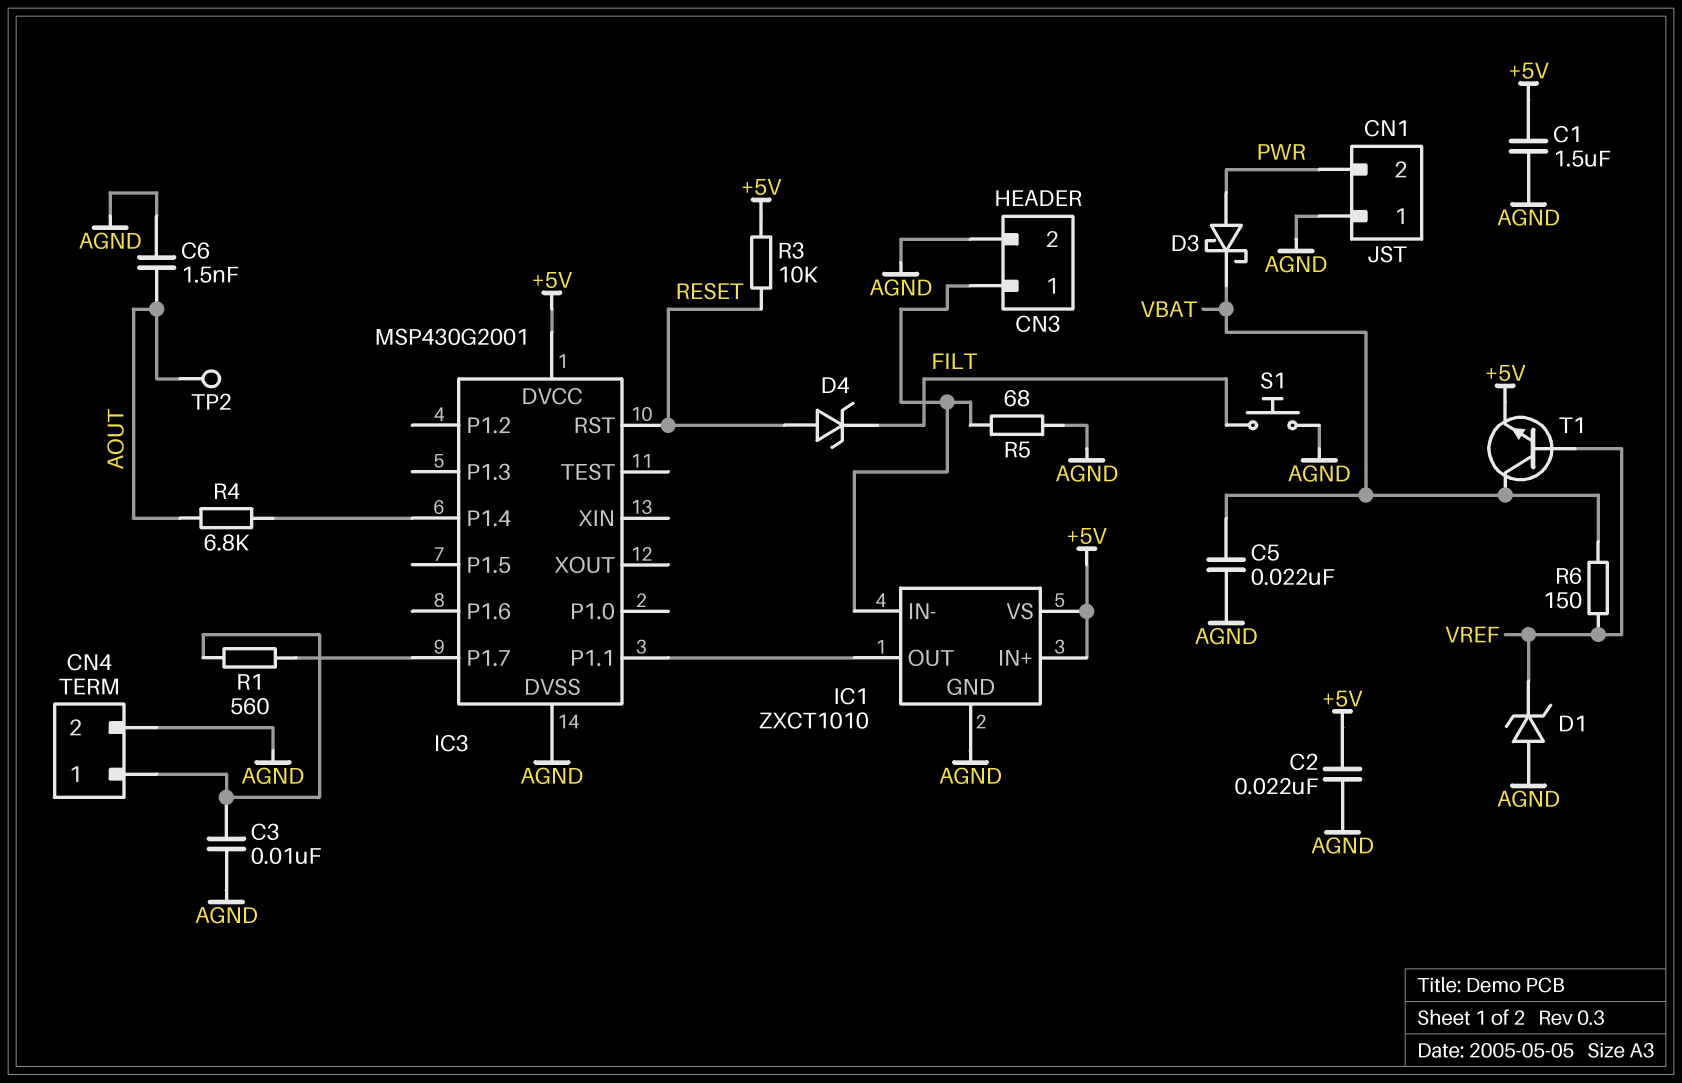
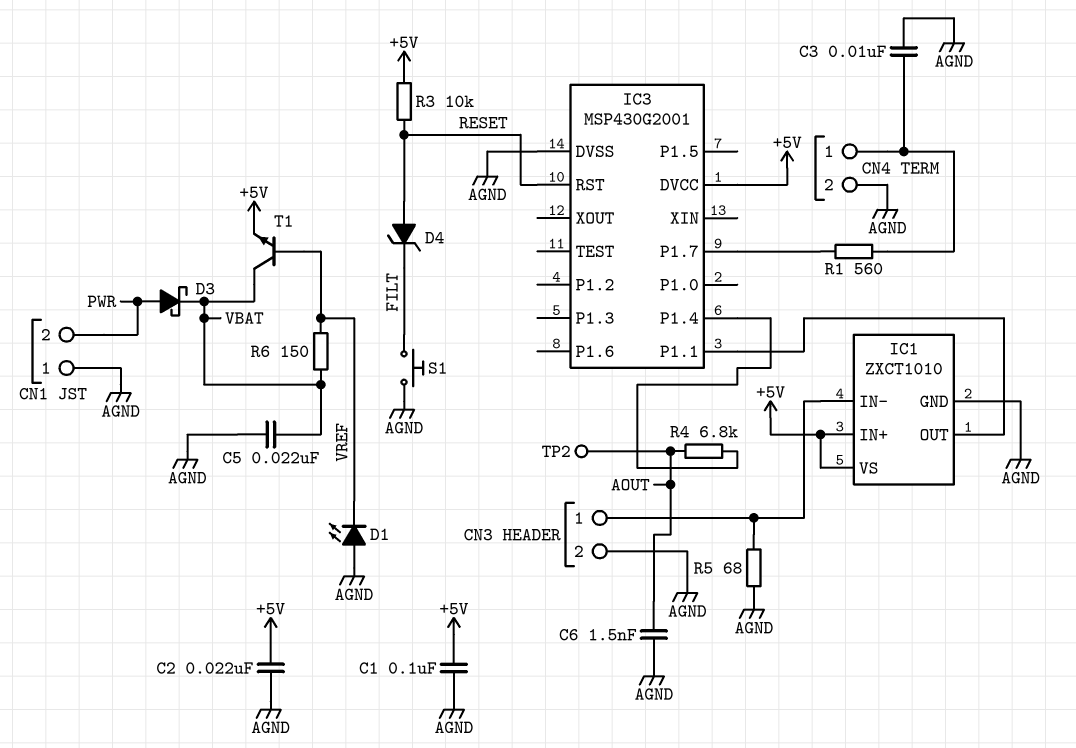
C1: 1.5uF (+5V, AGND) -> 100nF (+5V, AGND)
D1: zener (A AGND, K VREF) -> LED (A AGND, K VREF)

